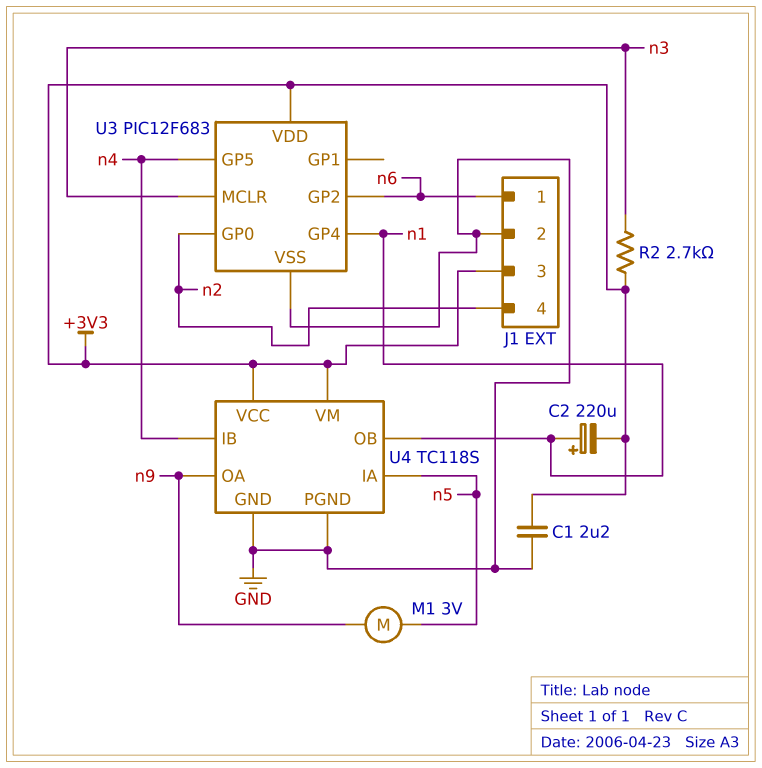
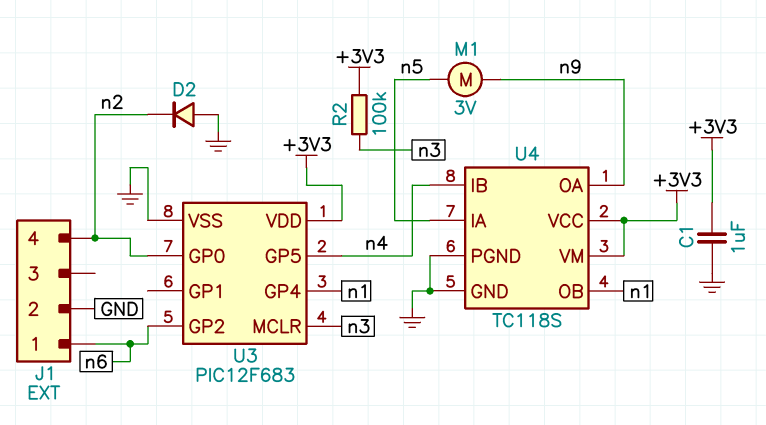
C1: 2.2uF (+3V3, GND) -> 1uF (+3V3, GND)
C2: 220uF (plus n1, minus +3V3) -> none
D2: none -> diode (A GND, K n2)
J1 pin 3: +3V3 -> none
R2: 2.7k (+3V3, n3) -> 100k (+3V3, n3)

